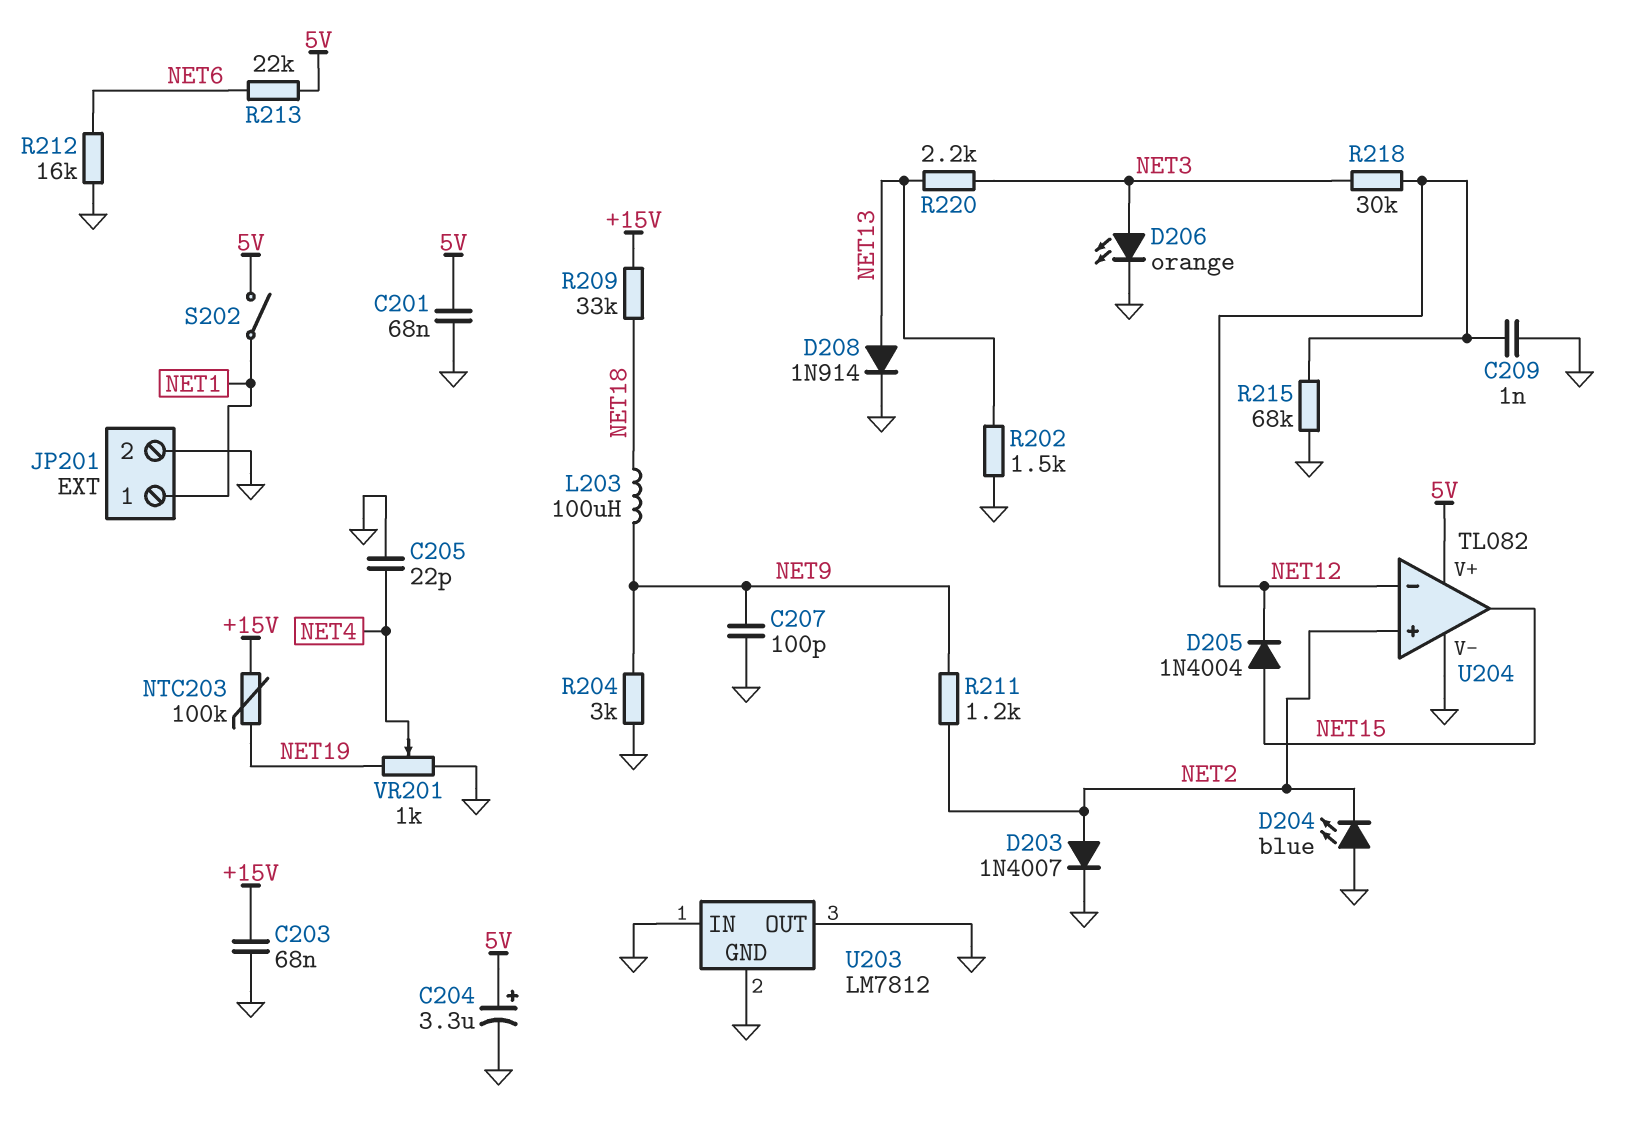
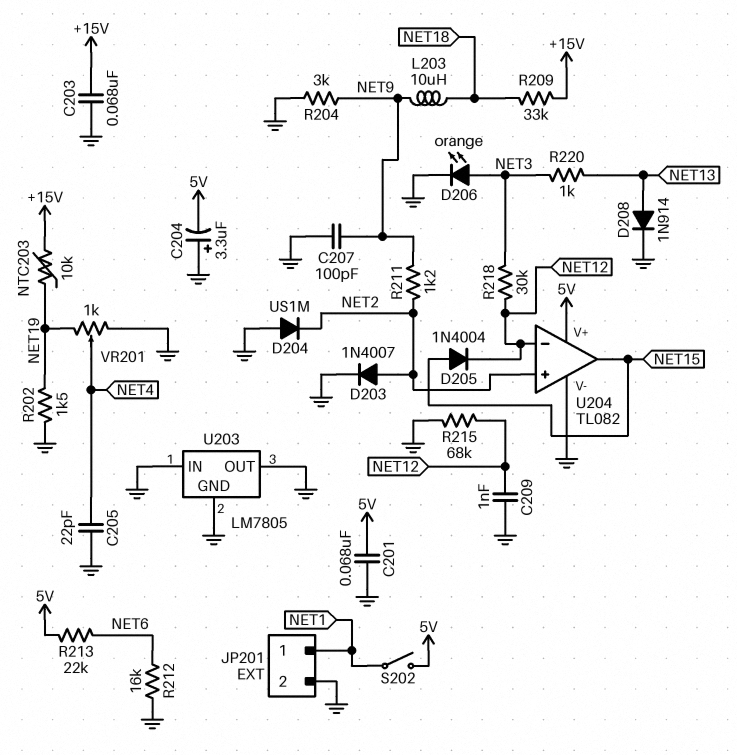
C204: 3.3uF (plus 5V, minus GND) -> 3.3uF (plus GND, minus 5V)
D204: LED blue (A GND, K NET2) -> diode US1M (A GND, K NET2)
L203: 100uH (NET9, NET18) -> 10uH (NET9, NET18)
NTC203: 100k (+15V, NET19) -> 10k (+15V, NET19)
R202: 1.5k (GND, NET13) -> 1.5k (GND, NET19)
R220: 2.2k (NET3, NET13) -> 1k (NET3, NET13)
U203: LM7812 -> LM7805

